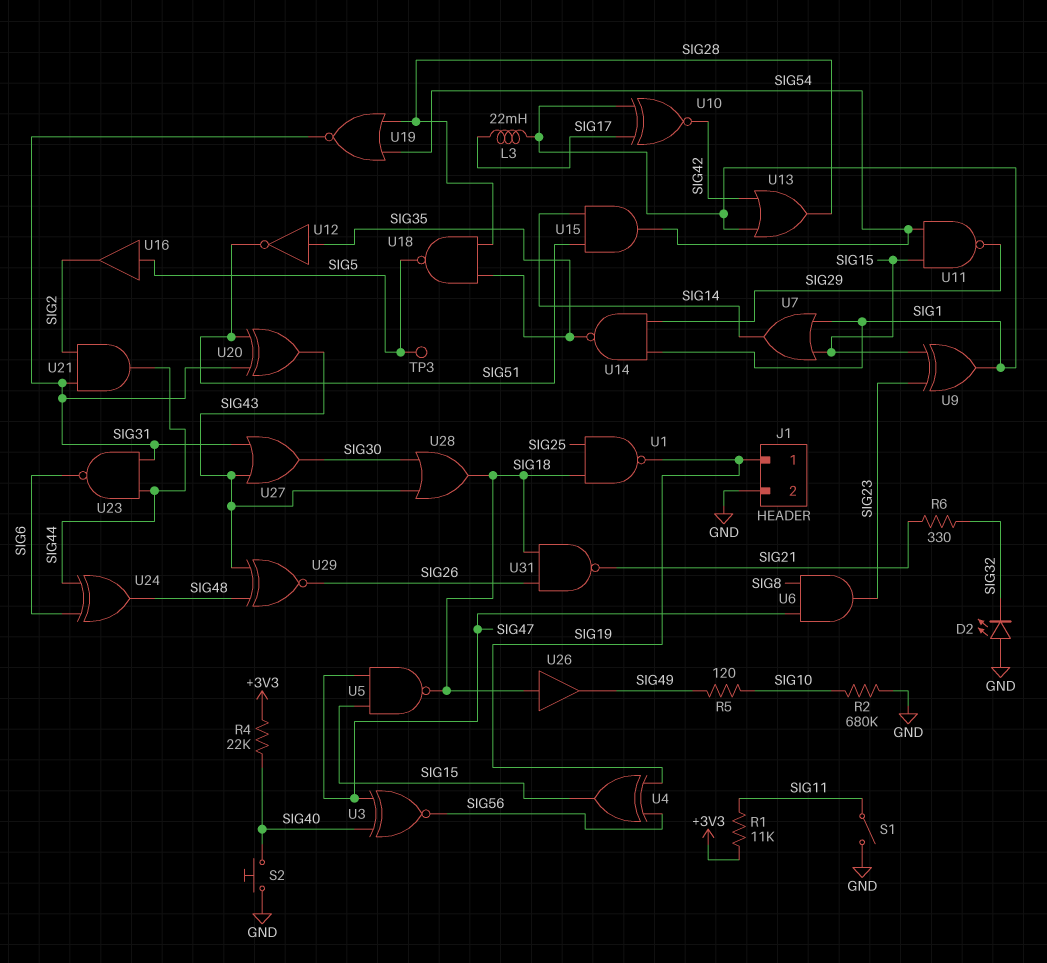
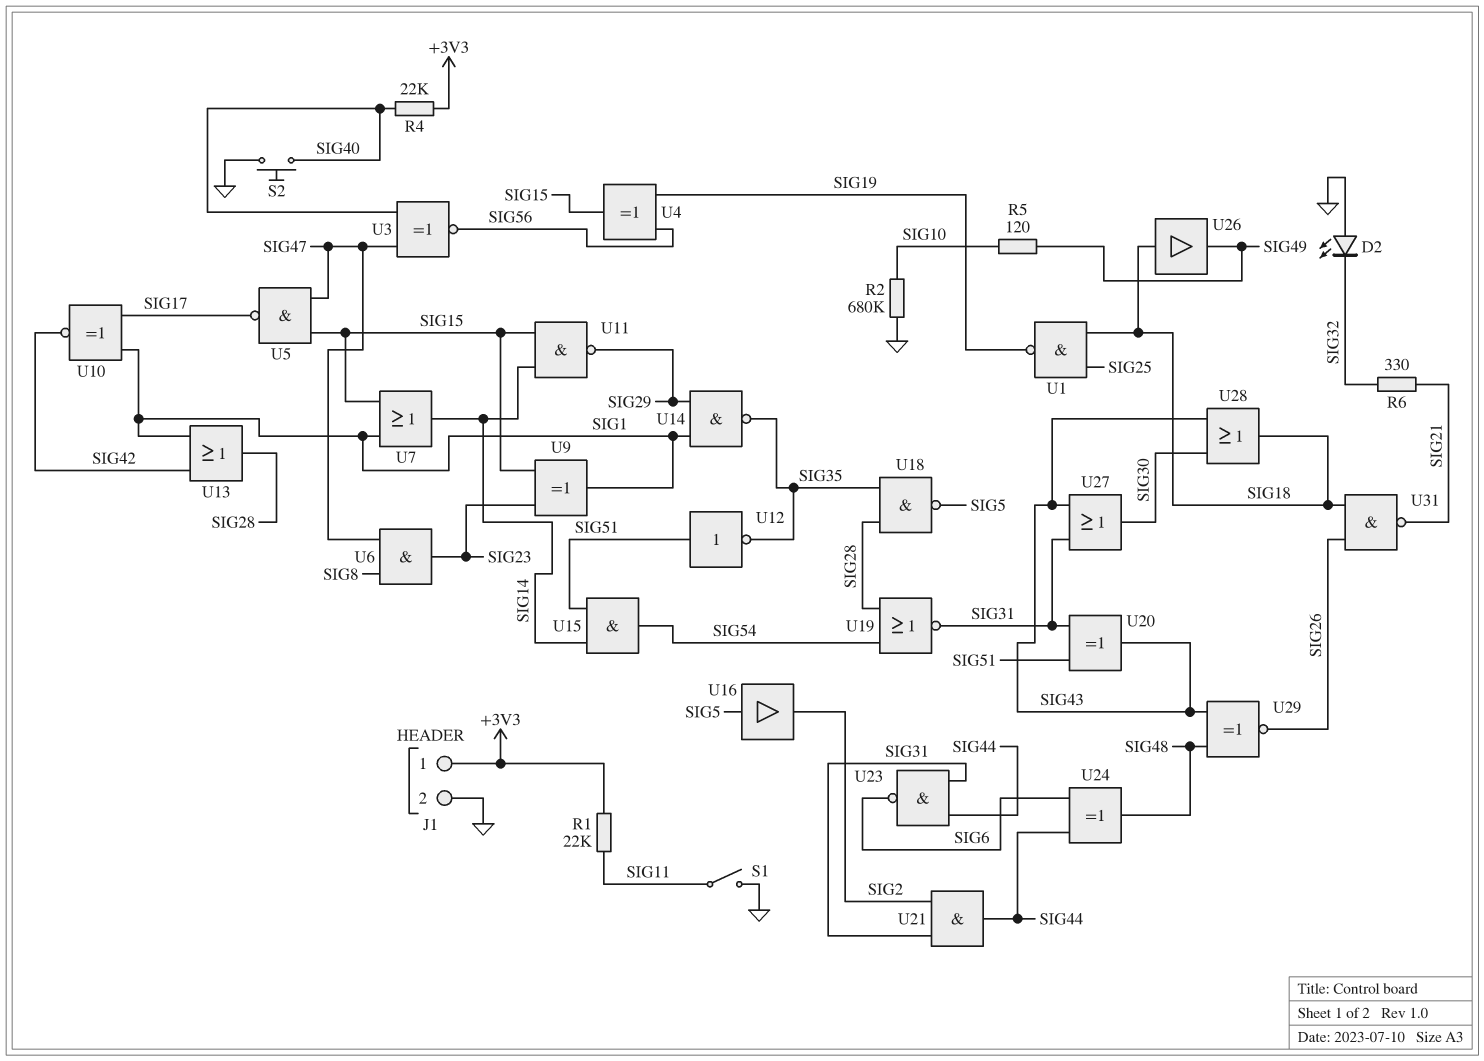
J1 pin 1: SIG19 -> +3V3
L3: 22mH (SIG1, SIG17) -> none
R1: 11k (+3V3, SIG11) -> 22k (+3V3, SIG11)
TP3: test point (SIG5) -> none
U5: NAND (in SIG15, in SIG47, out SIG18) -> NAND (in SIG15, in SIG47, out SIG17)
U11: NAND (in SIG15, in SIG54, out SIG29) -> NAND (in SIG14, in SIG15, out SIG29)
U12: NOT (in SIG35, out SIG51) -> NOT (in SIG51, out SIG35)

